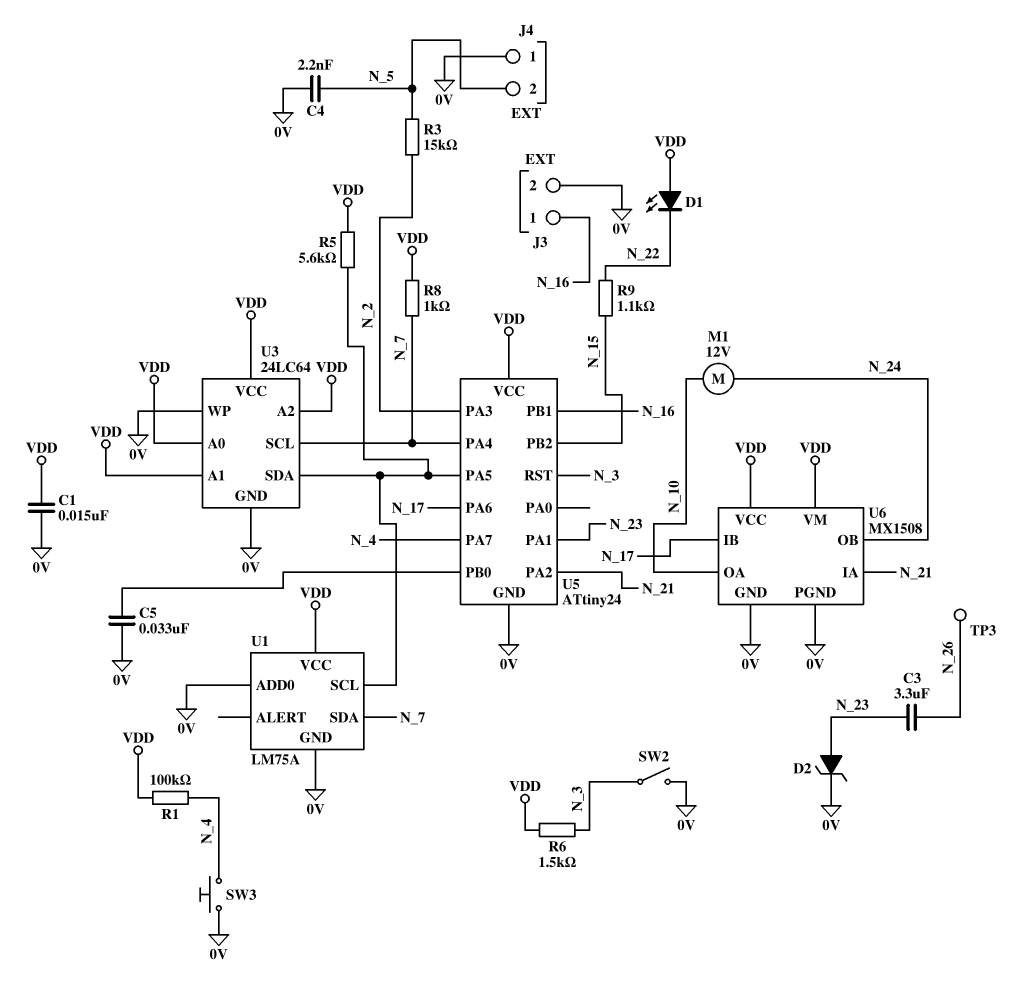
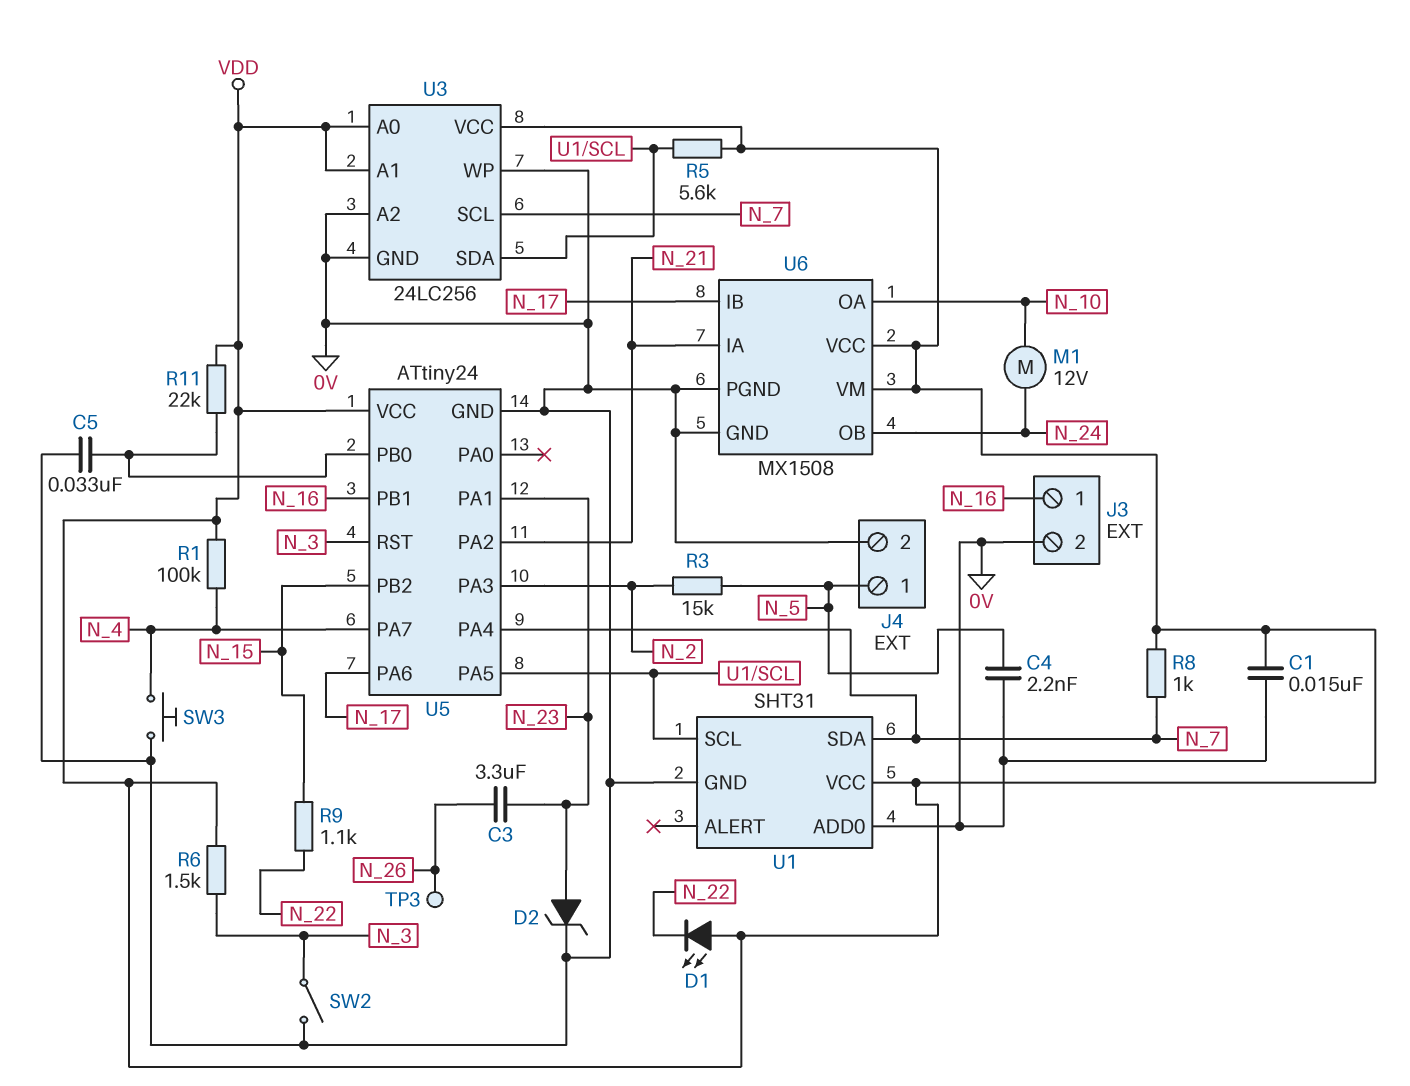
J4 pin 1: 0V -> N_5
J4 pin 2: N_5 -> 0V
R11: none -> 22k (U5/PB0, VDD)
U1: LM75A -> SHT31
U3: 24LC64 -> 24LC256
U3 pin A2: VDD -> 0V

